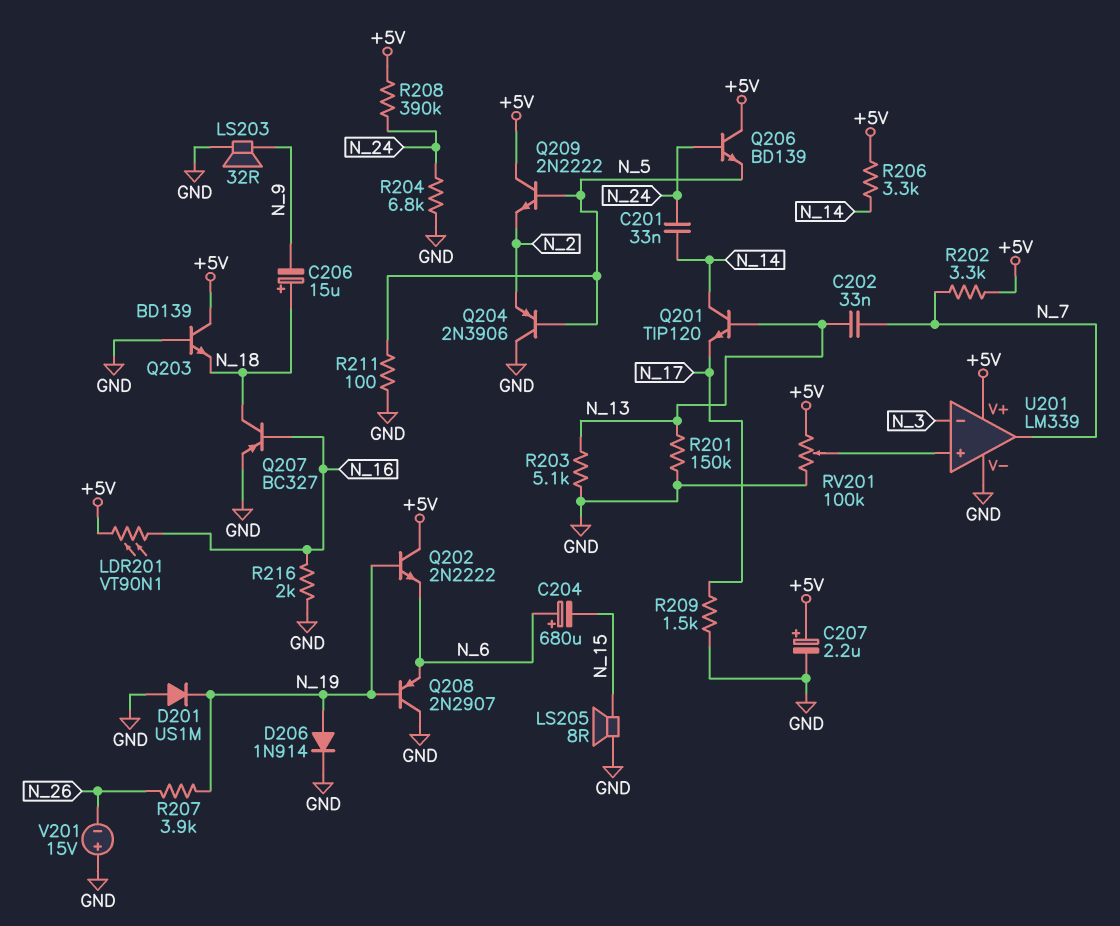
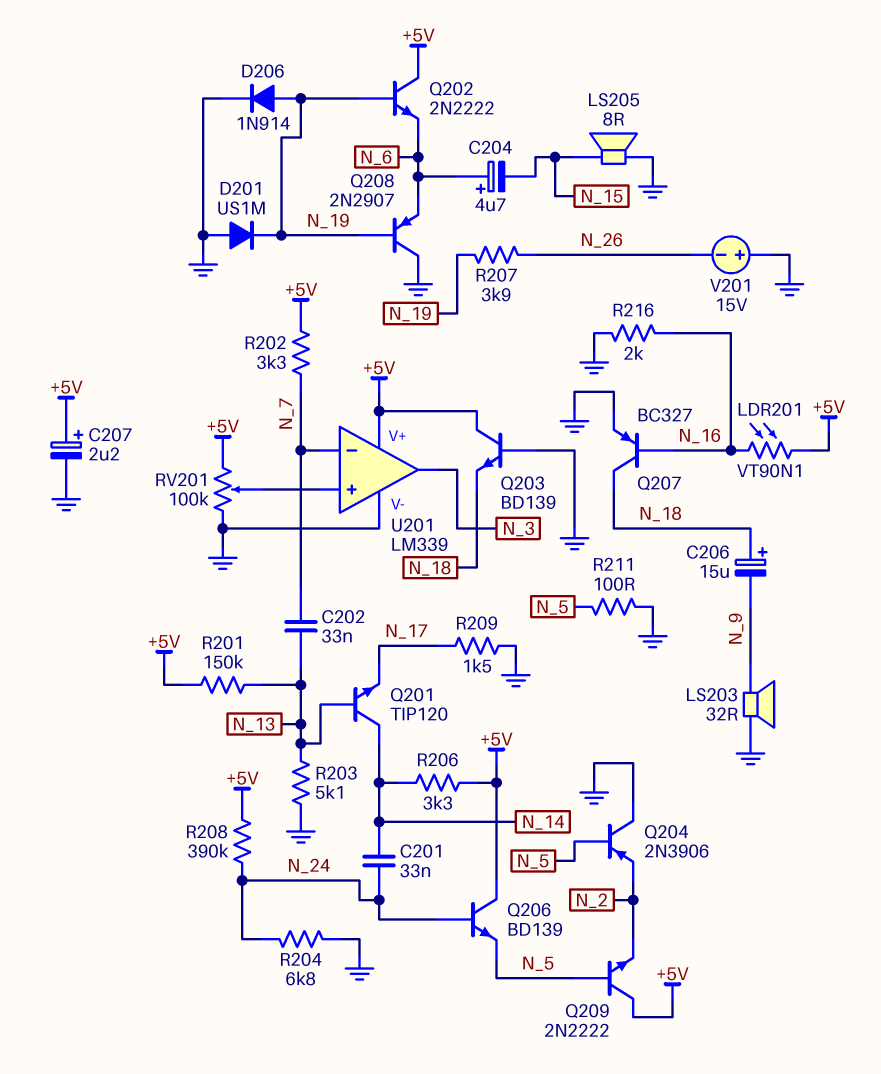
C204: 680uF (plus N_6, minus N_15) -> 4.7uF (plus N_6, minus N_15)
R201: 150k (GND, N_13) -> 150k (+5V, N_13)
U201 pin in-: N_3 -> N_7
U201 pin out: N_7 -> N_3

